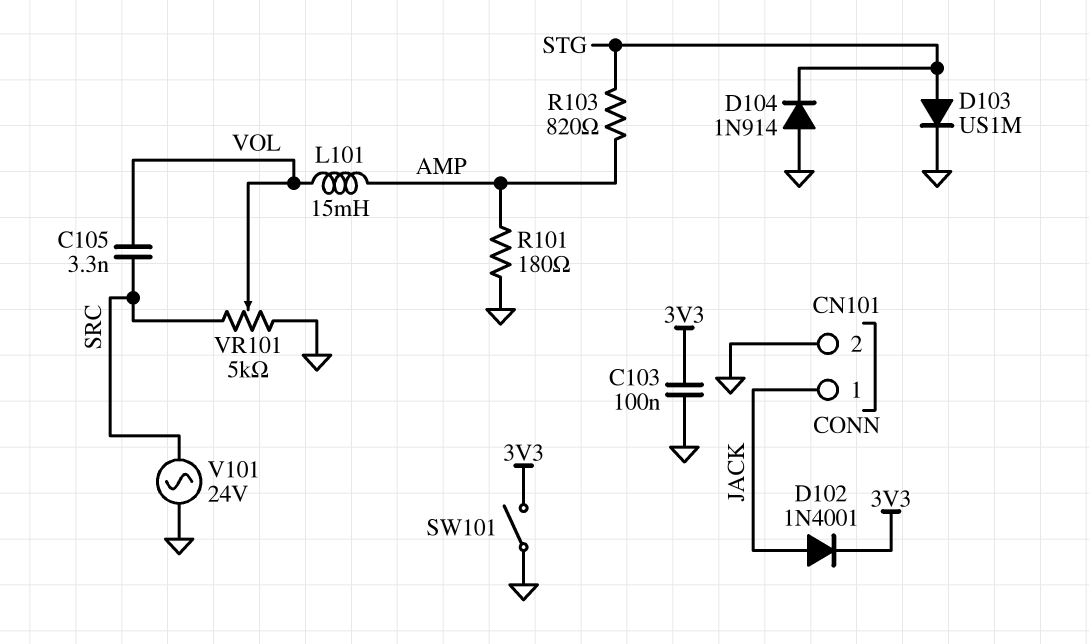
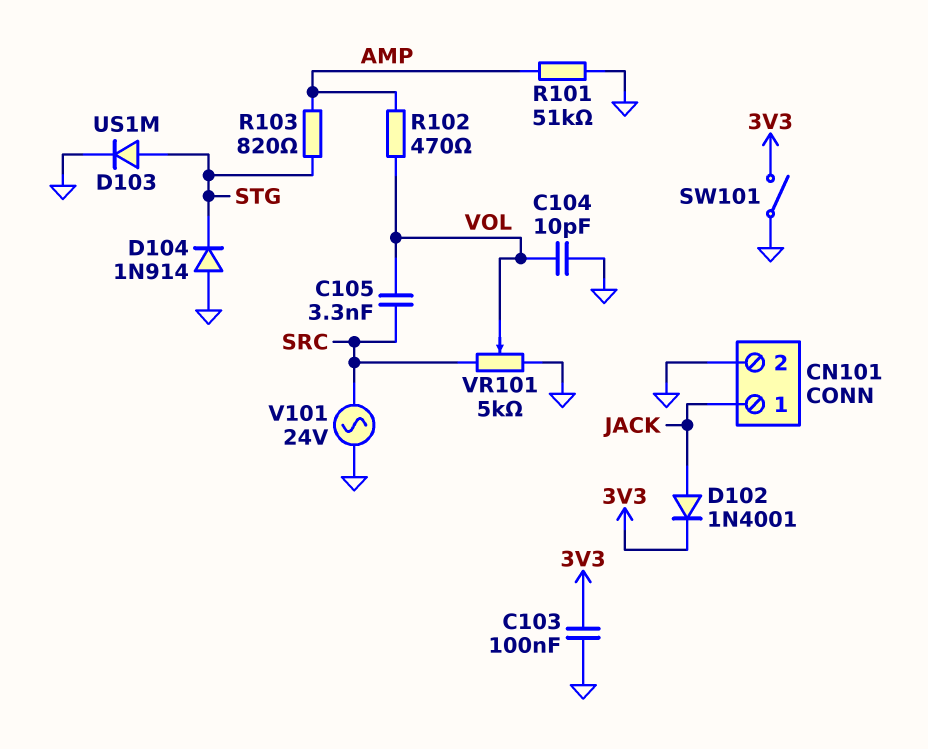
C104: none -> 10pF (GND, VOL)
L101: 15mH (AMP, VOL) -> none
R101: 180 (AMP, GND) -> 51k (AMP, GND)
R102: none -> 470 (AMP, VOL)

